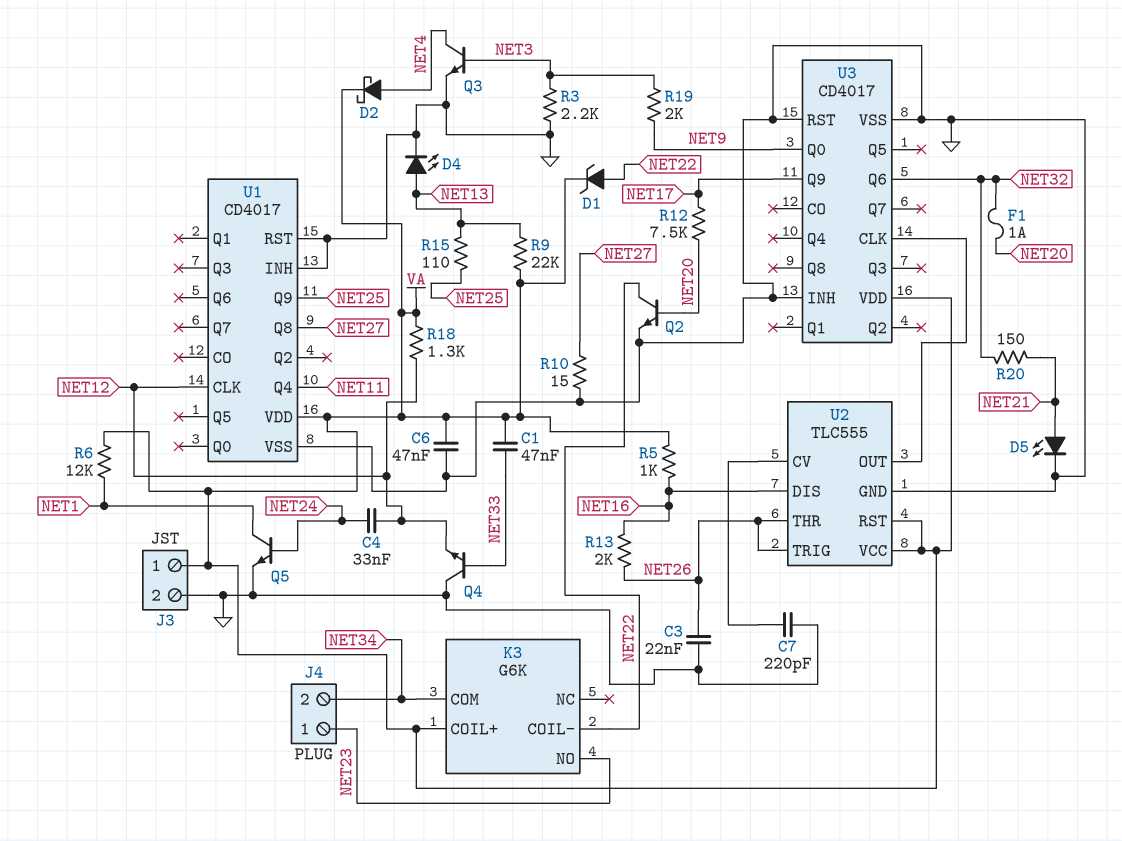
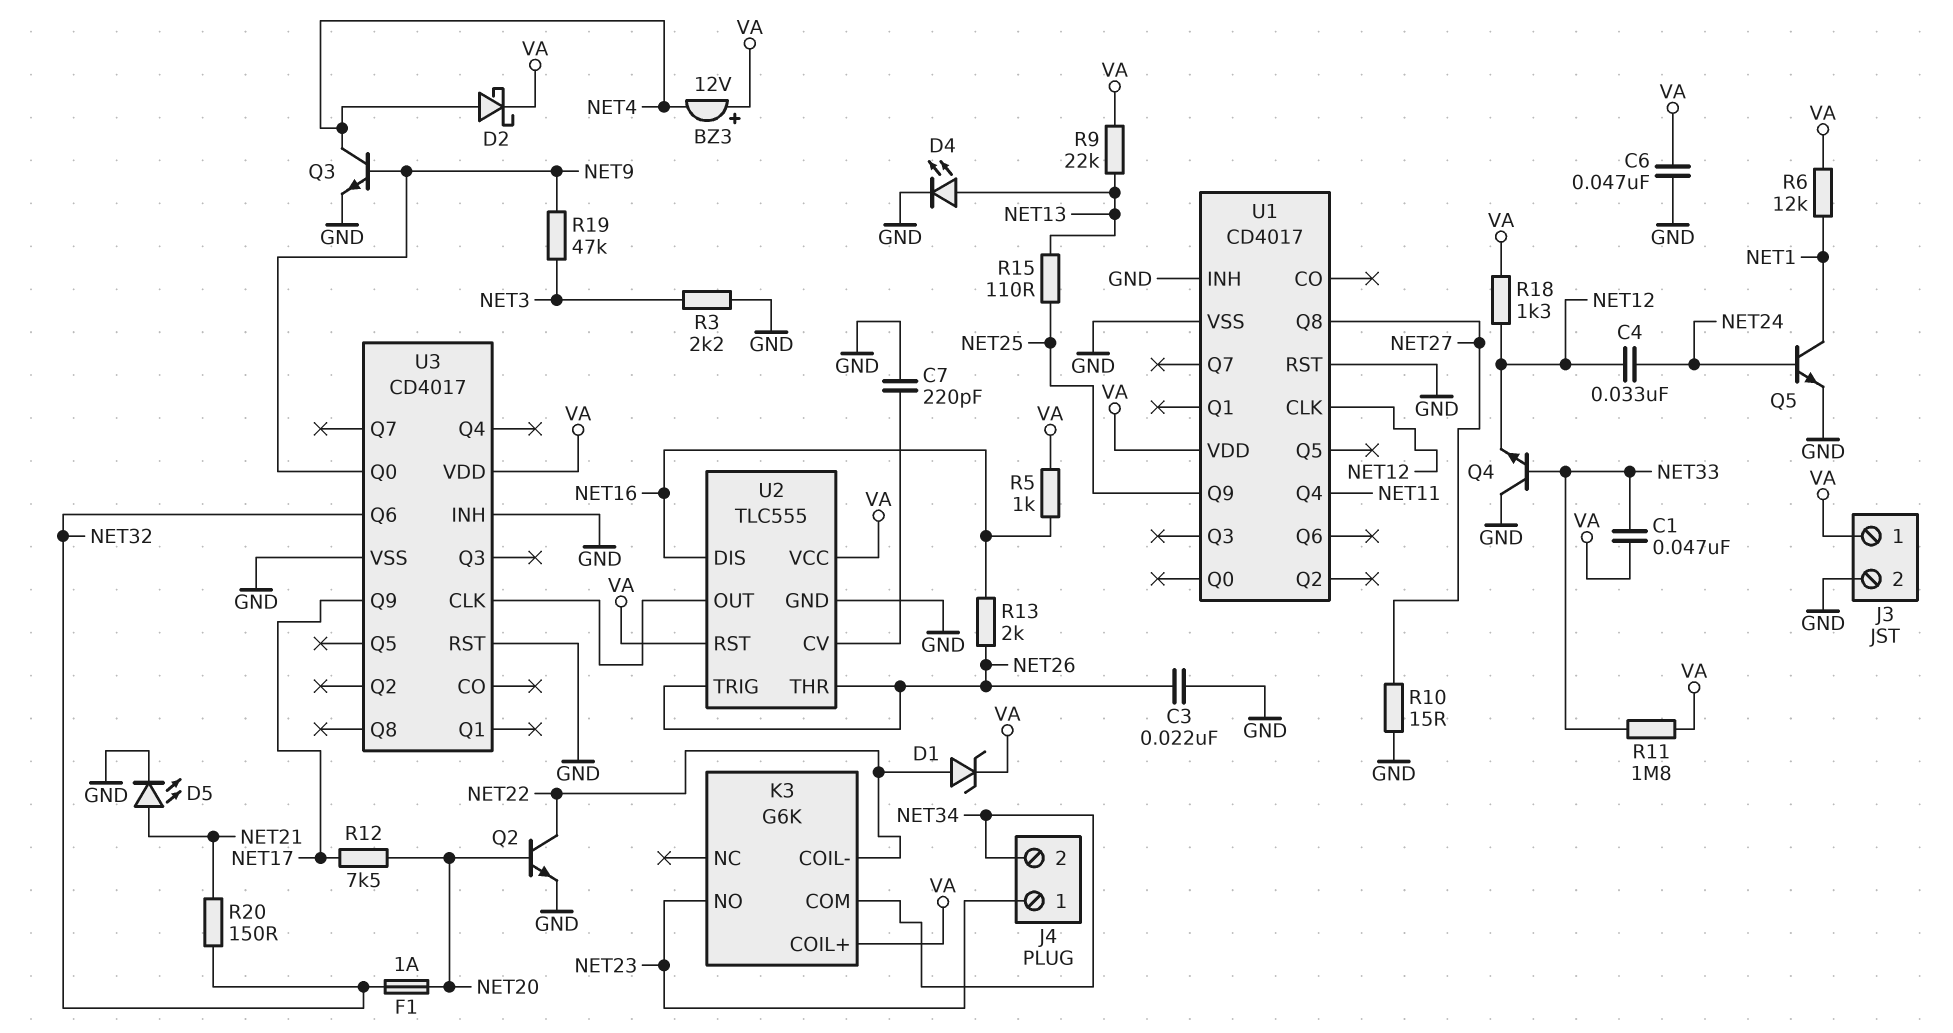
BZ3: none -> buzzer 12V (plus VA, minus NET4)
Q3: NPN (B NET3, C NET4, E GND) -> NPN (B NET9, C NET4, E GND)
R11: none -> 1.8M (NET33, VA)
R19: 2k (NET3, NET9) -> 47k (NET3, NET9)

